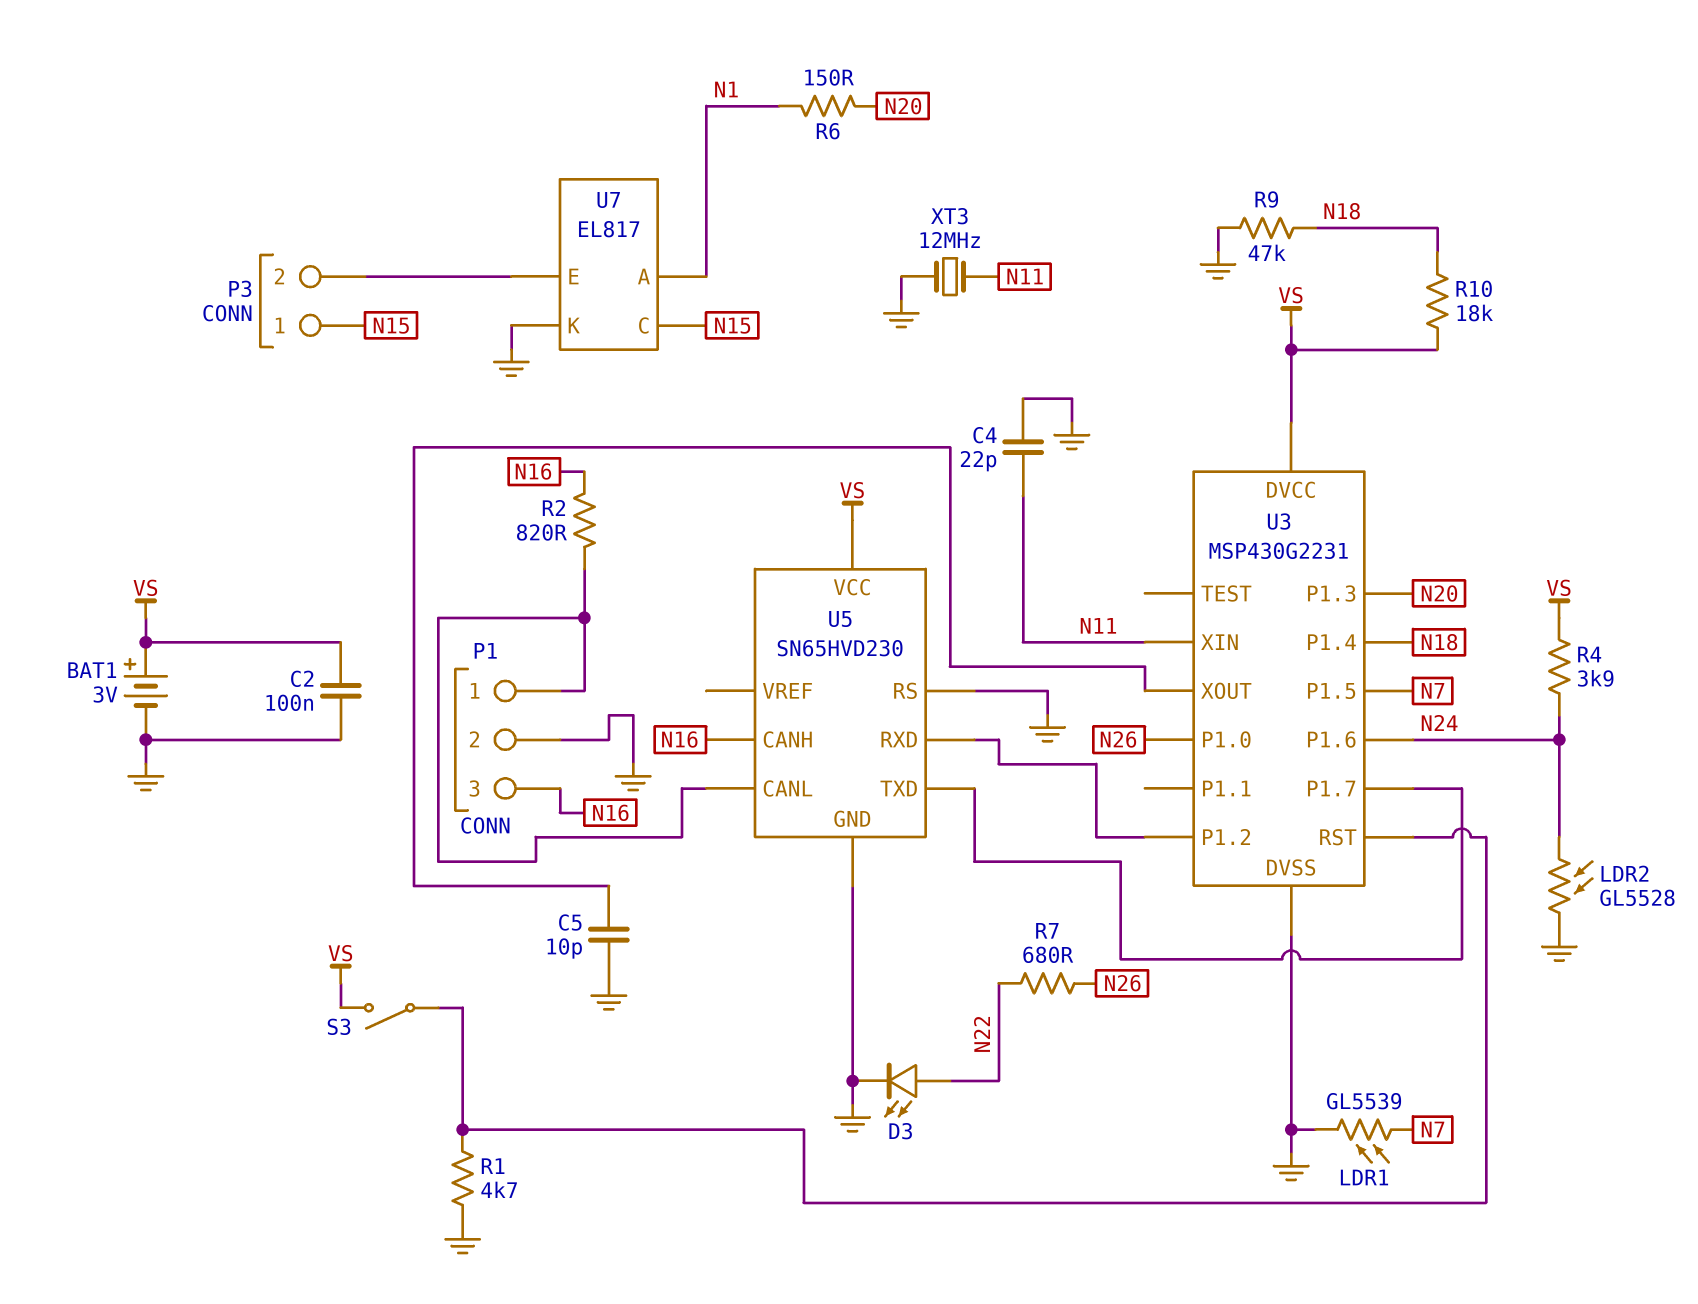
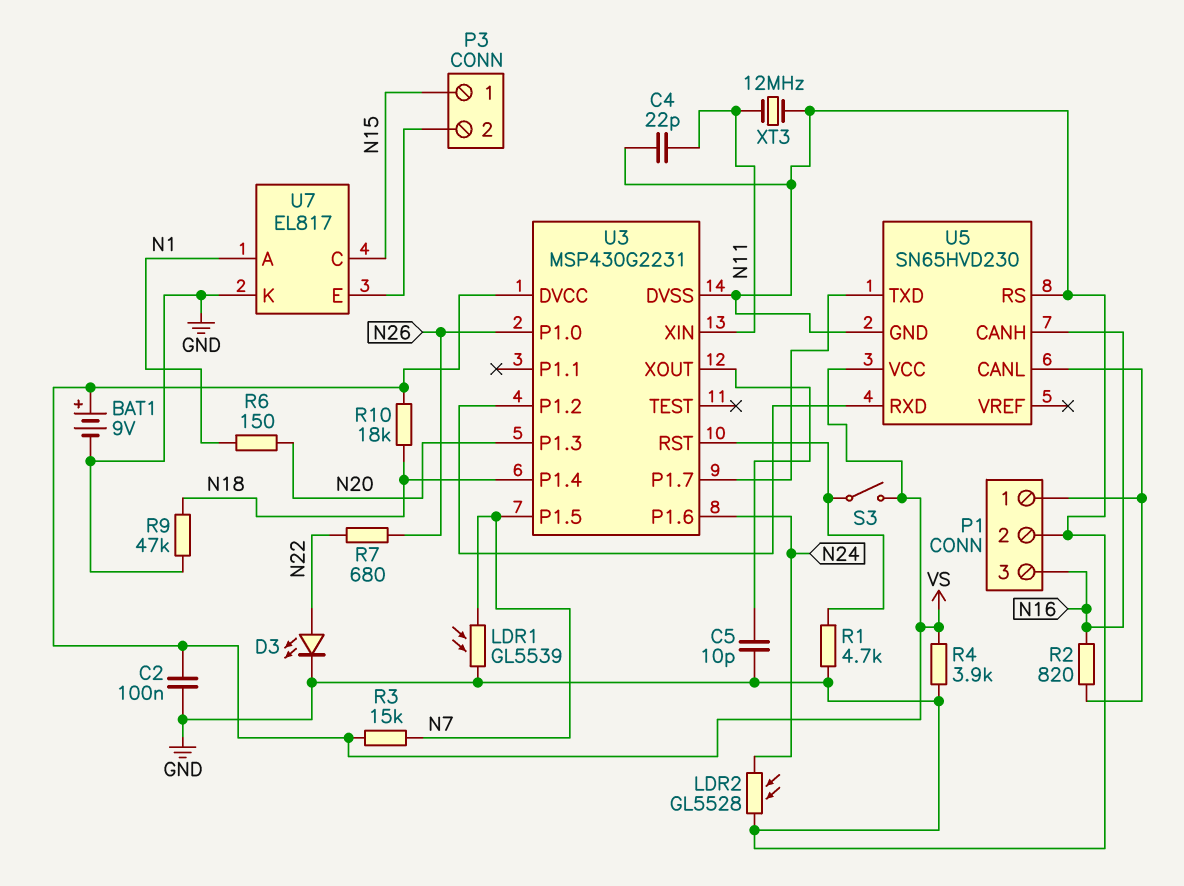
BAT1: 3V (plus VS, minus GND) -> 9V (plus VS, minus GND)
R3: none -> 15k (N7, VS)
R4: 3.9k (N24, VS) -> 3.9k (GND, VS)

